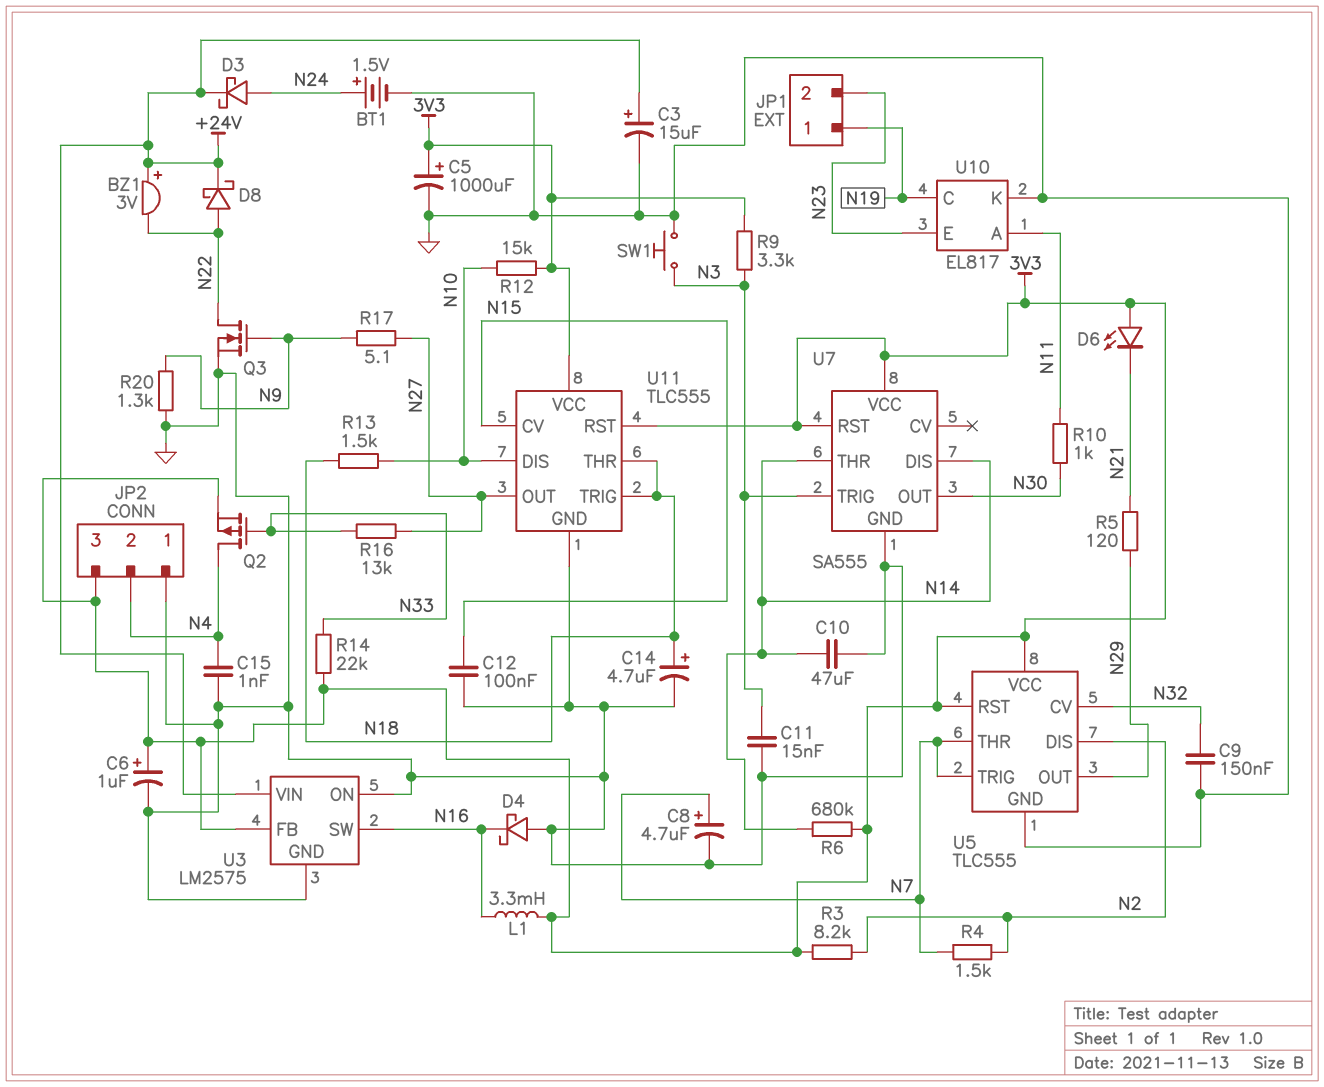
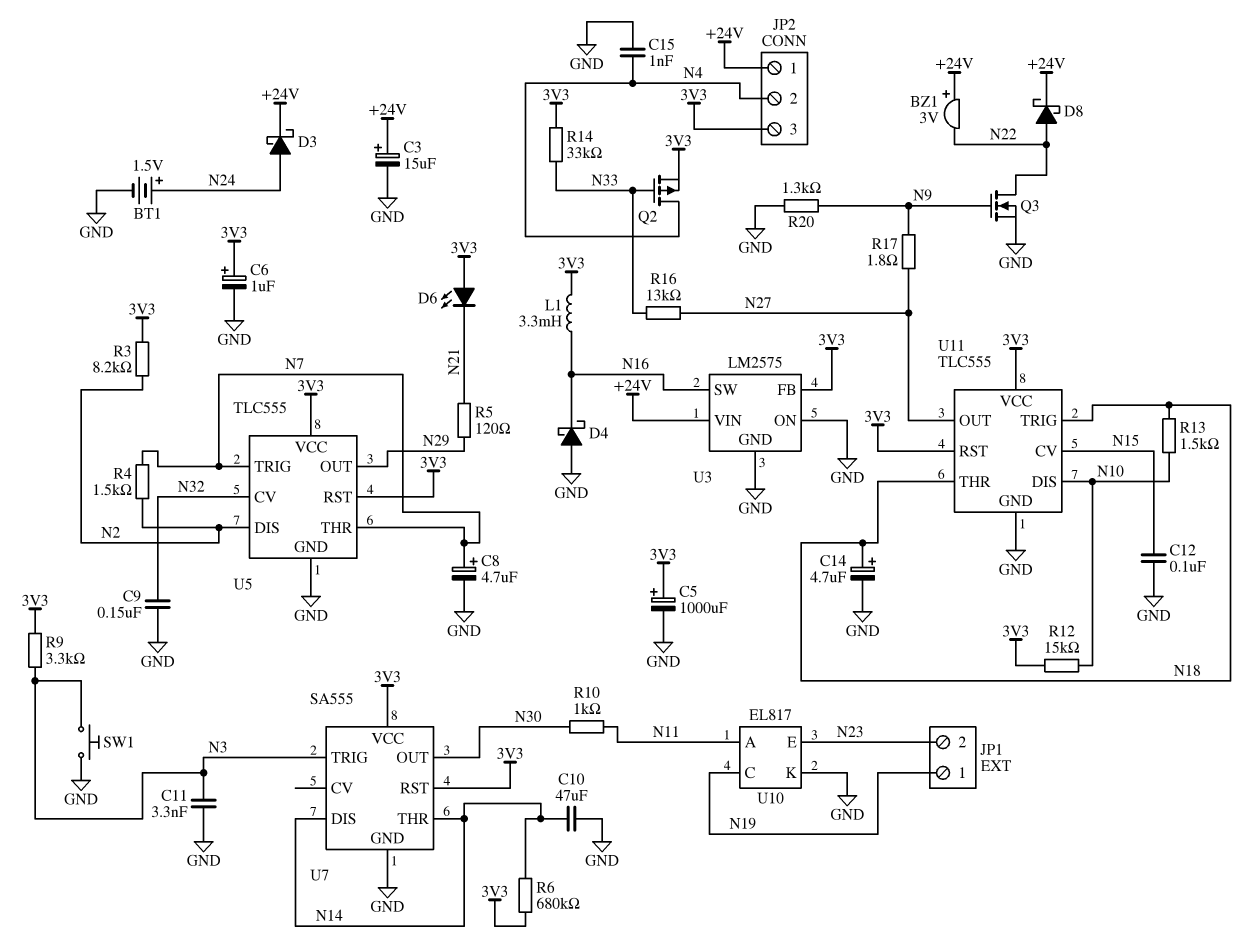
C11: 15nF (GND, N3) -> 3.3nF (GND, N3)
JP2 pin 1: GND -> +24V
R14: 22k (3V3, N33) -> 33k (3V3, N33)
R17: 5.1 (N9, N27) -> 1.8 (N9, N27)

